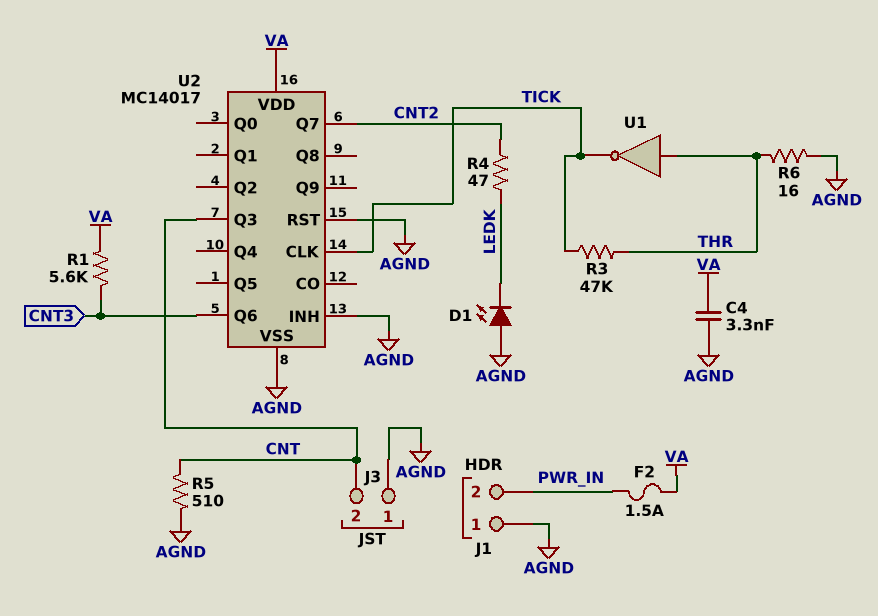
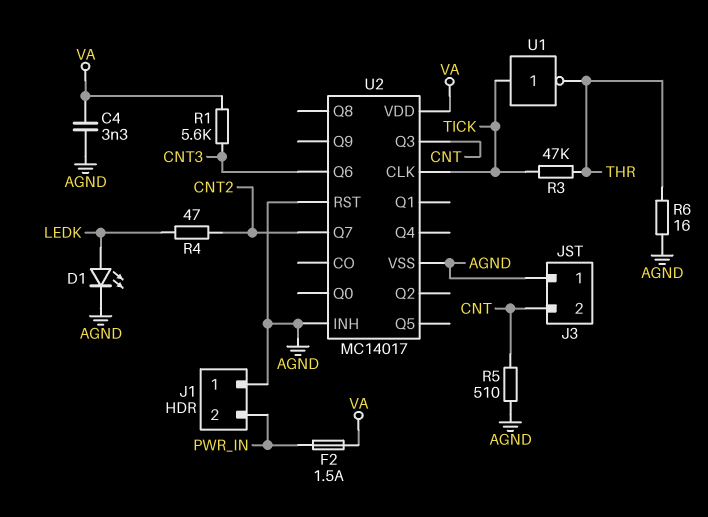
D1: LED (A AGND, K LEDK) -> LED (A LEDK, K AGND)
U1: NOT (in THR, out TICK) -> NOT (in TICK, out THR)

